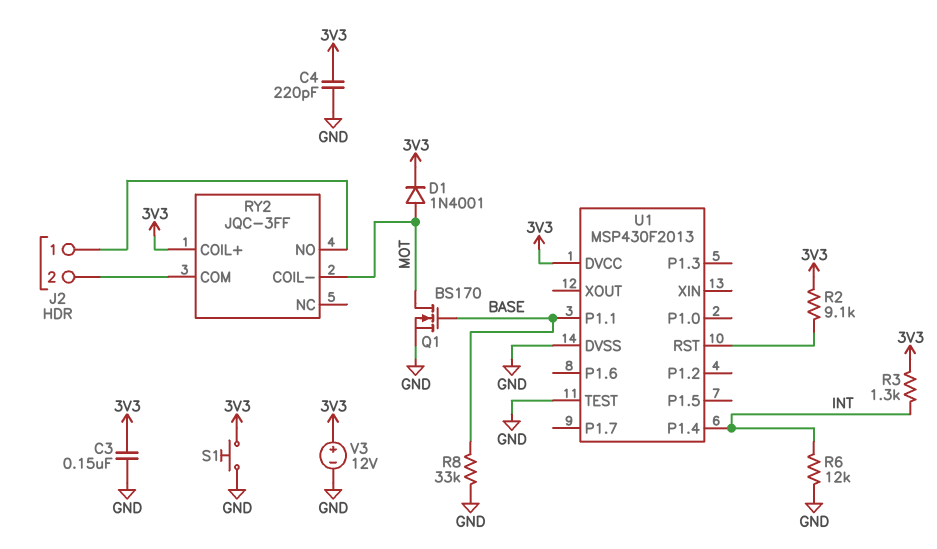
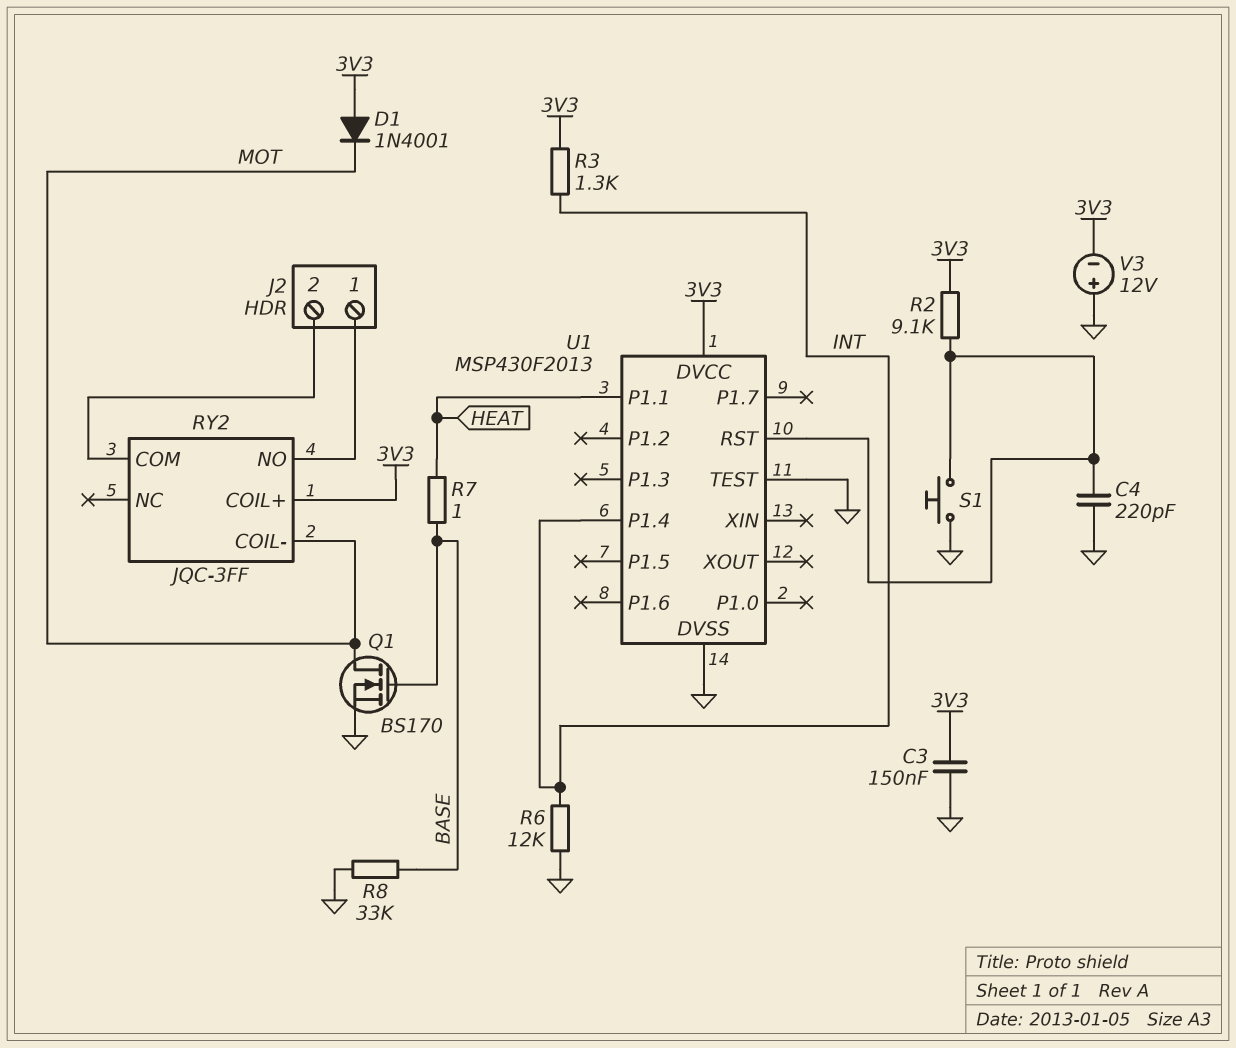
C4: 220pF (3V3, GND) -> 220pF (GND, U1/RST)
D1: diode 1N4001 (A MOT, K 3V3) -> diode 1N4001 (A 3V3, K MOT)
R7: none -> 1 (BASE, HEAT)
S1: button (3V3, GND) -> button (GND, U1/RST)
U1 pin P1.1: BASE -> HEAT
V3: 12V (plus 3V3, minus GND) -> 12V (plus GND, minus 3V3)

